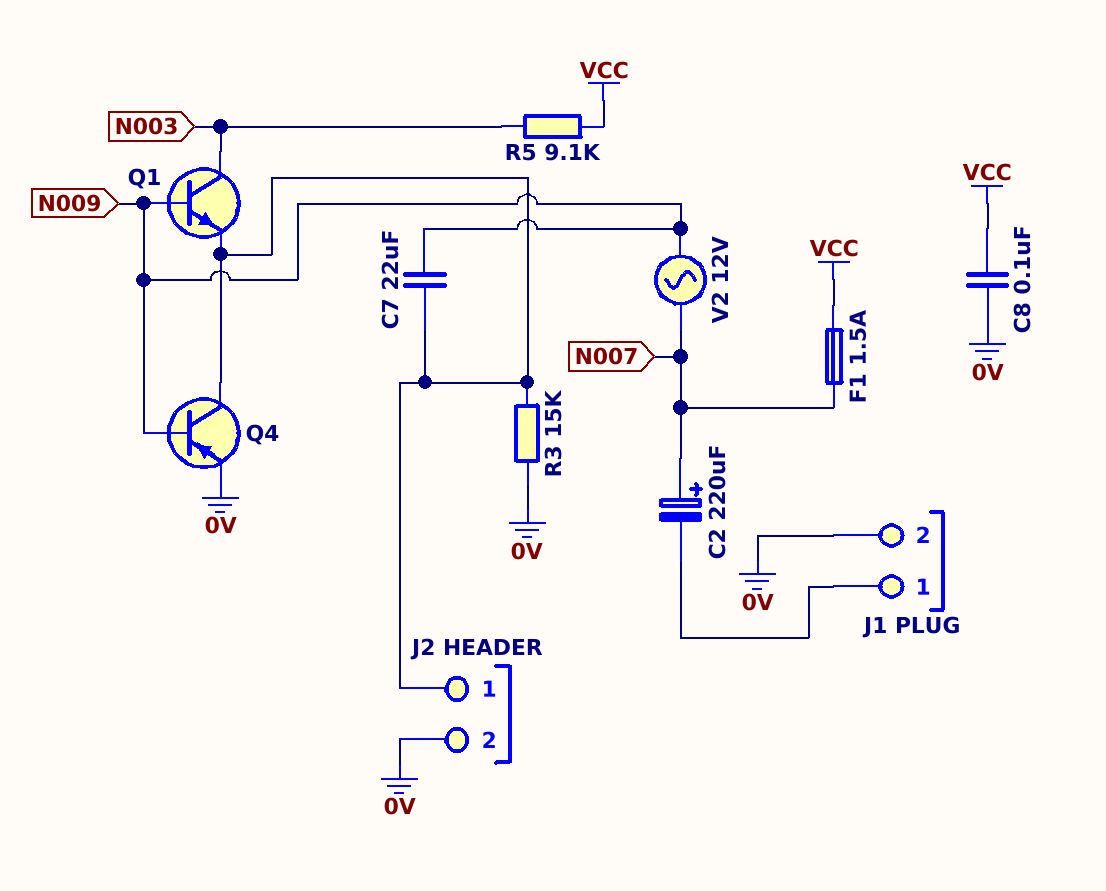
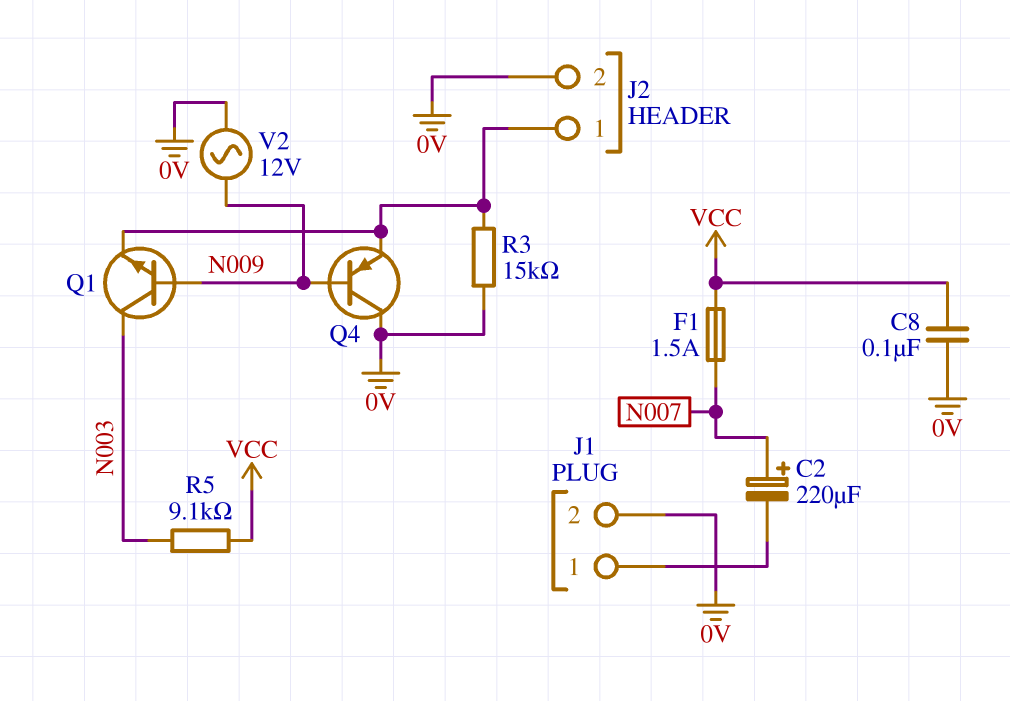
C7: 22uF (J2/1, N009) -> none
Q4: PNP (B N009, C J2/1, E 0V) -> PNP (B N009, C 0V, E J2/1)
V2: AC 12V (N007, N009) -> AC 12V (0V, N009)

